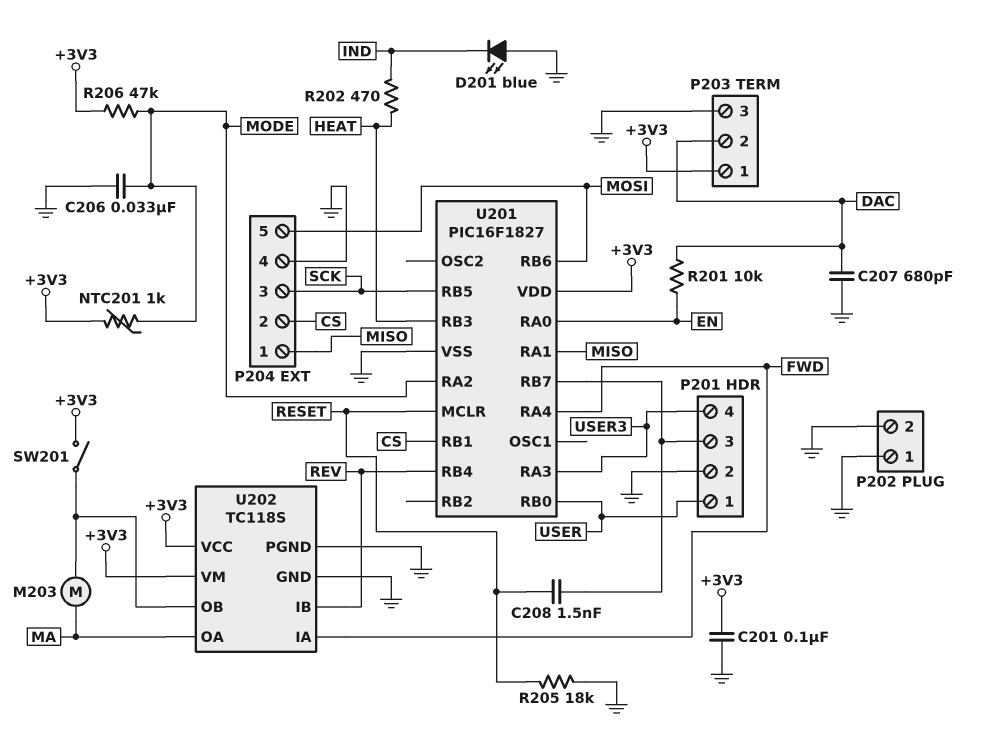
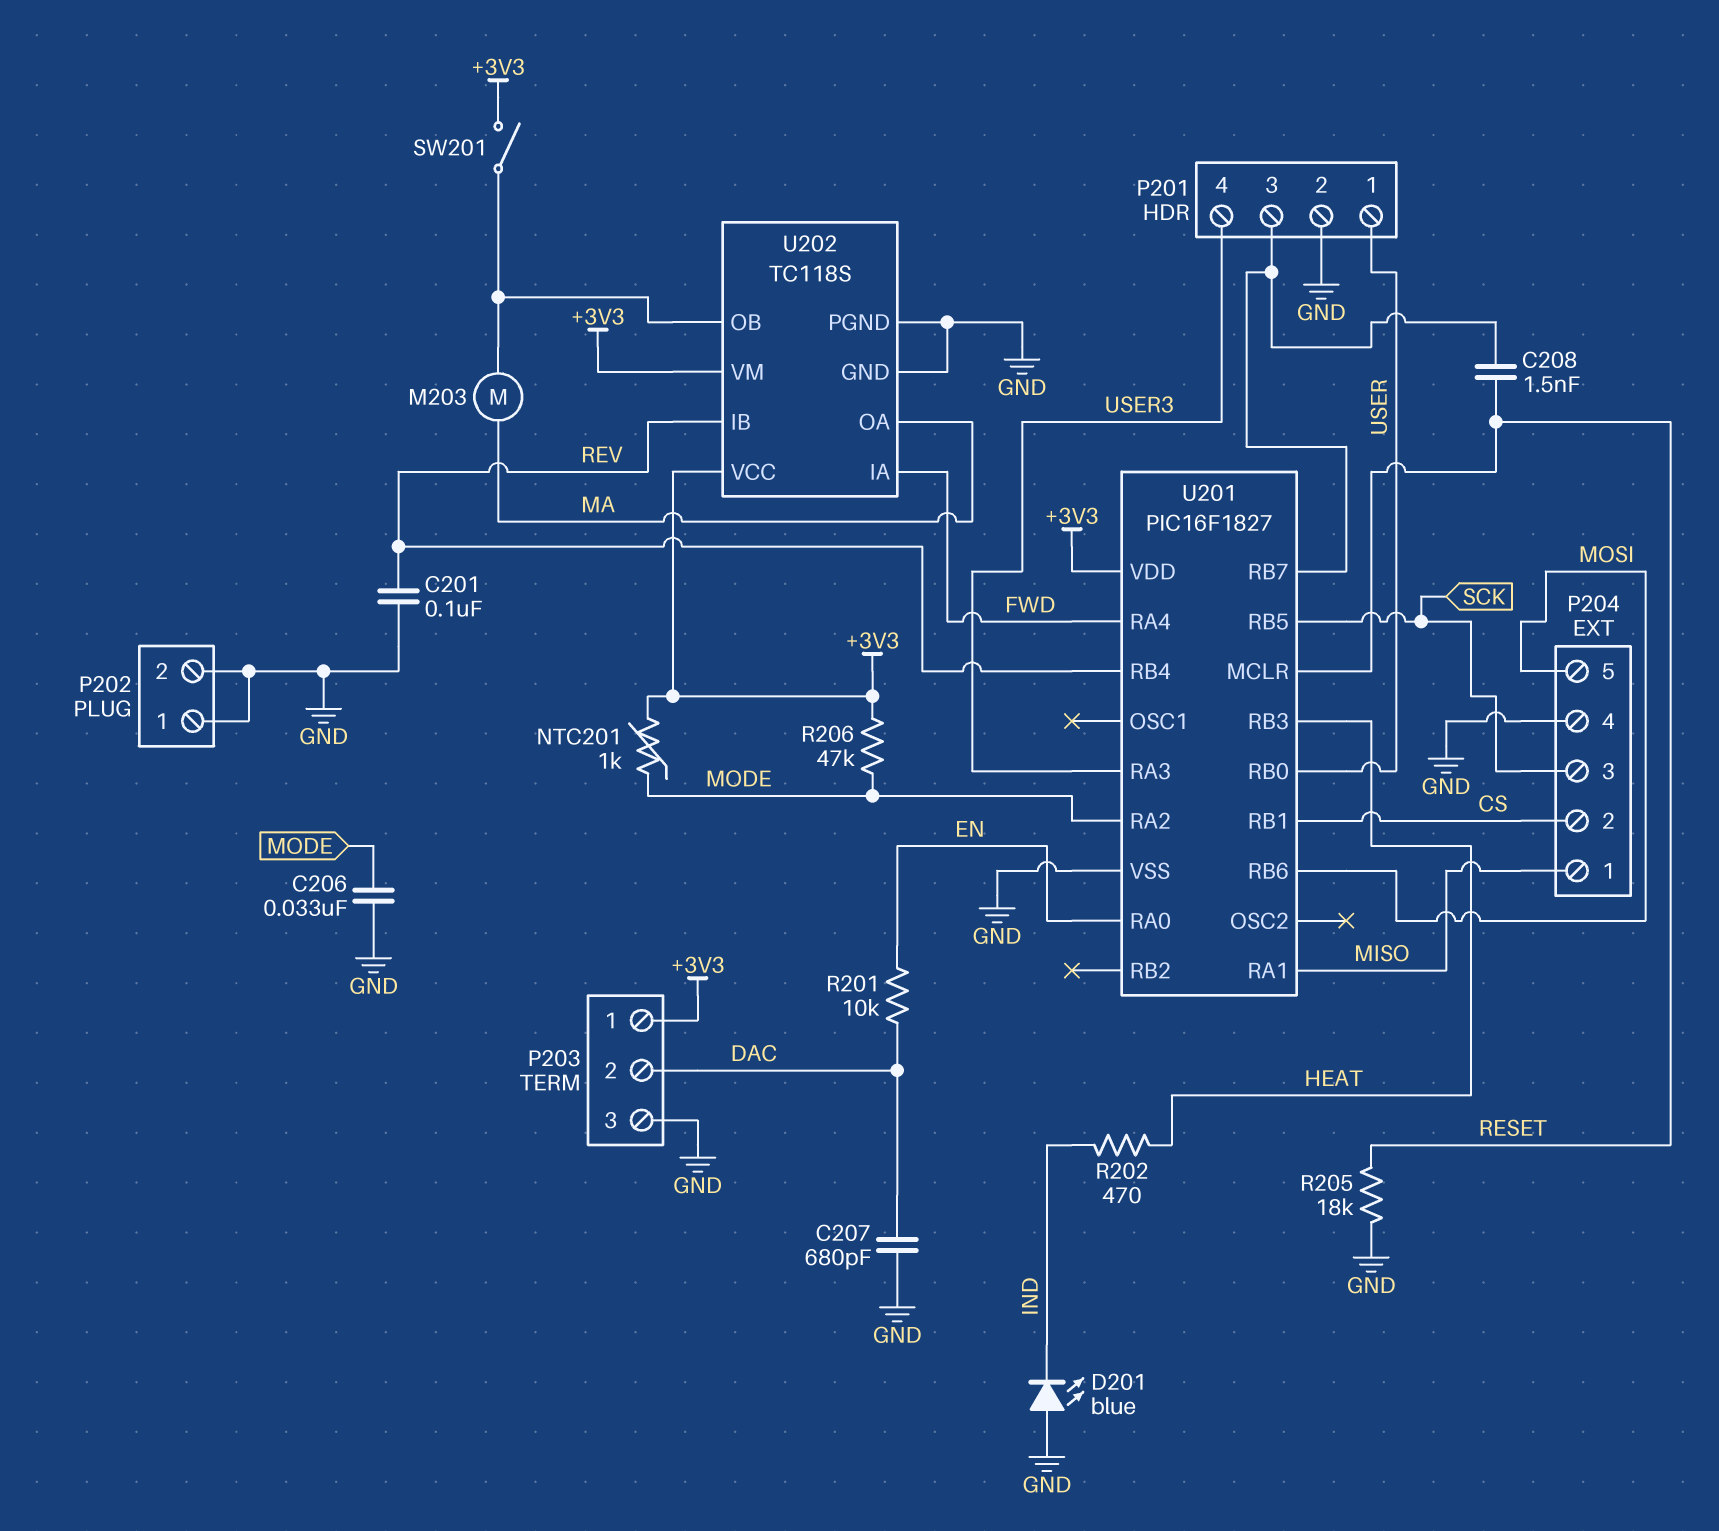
C201: 100nF (+3V3, GND) -> 100nF (GND, REV)

